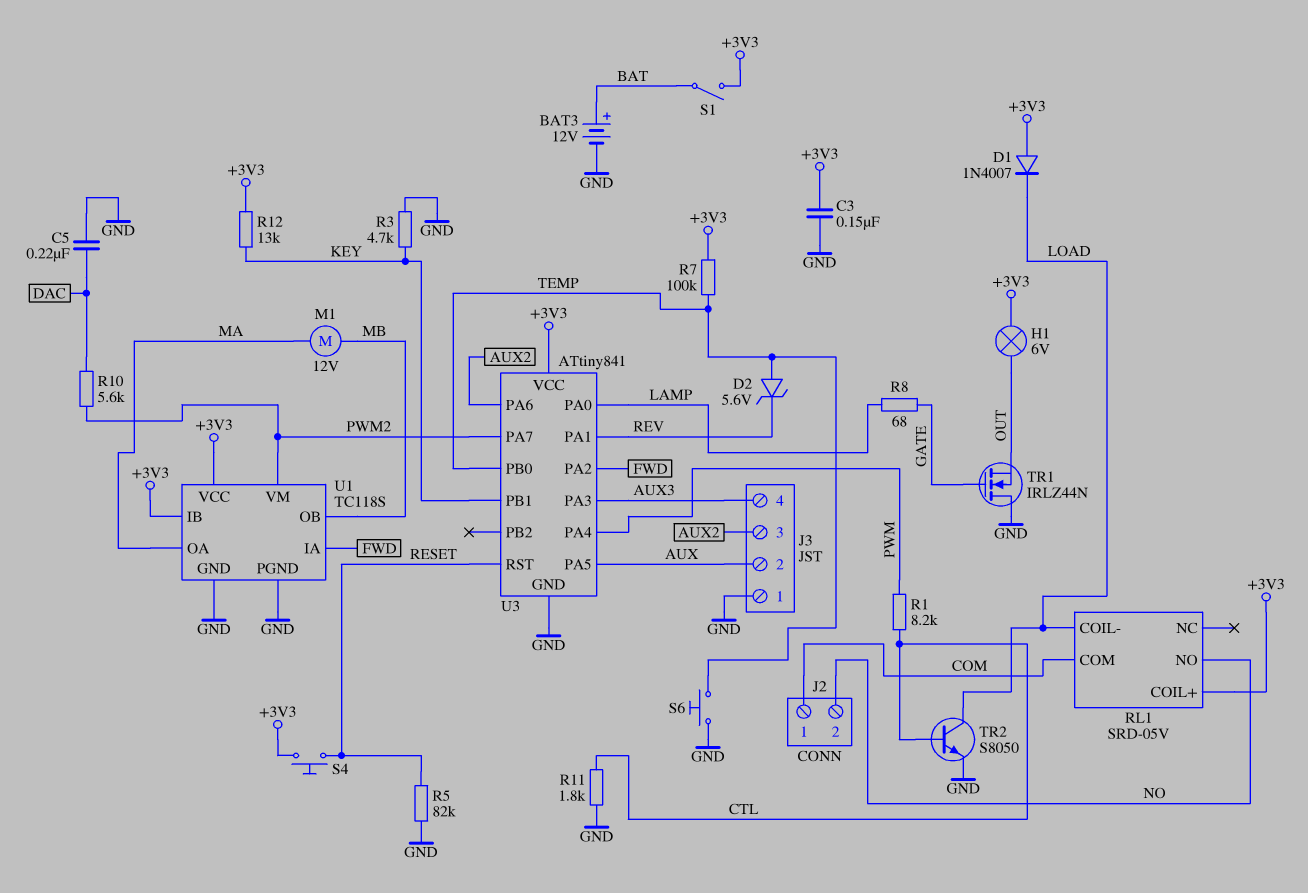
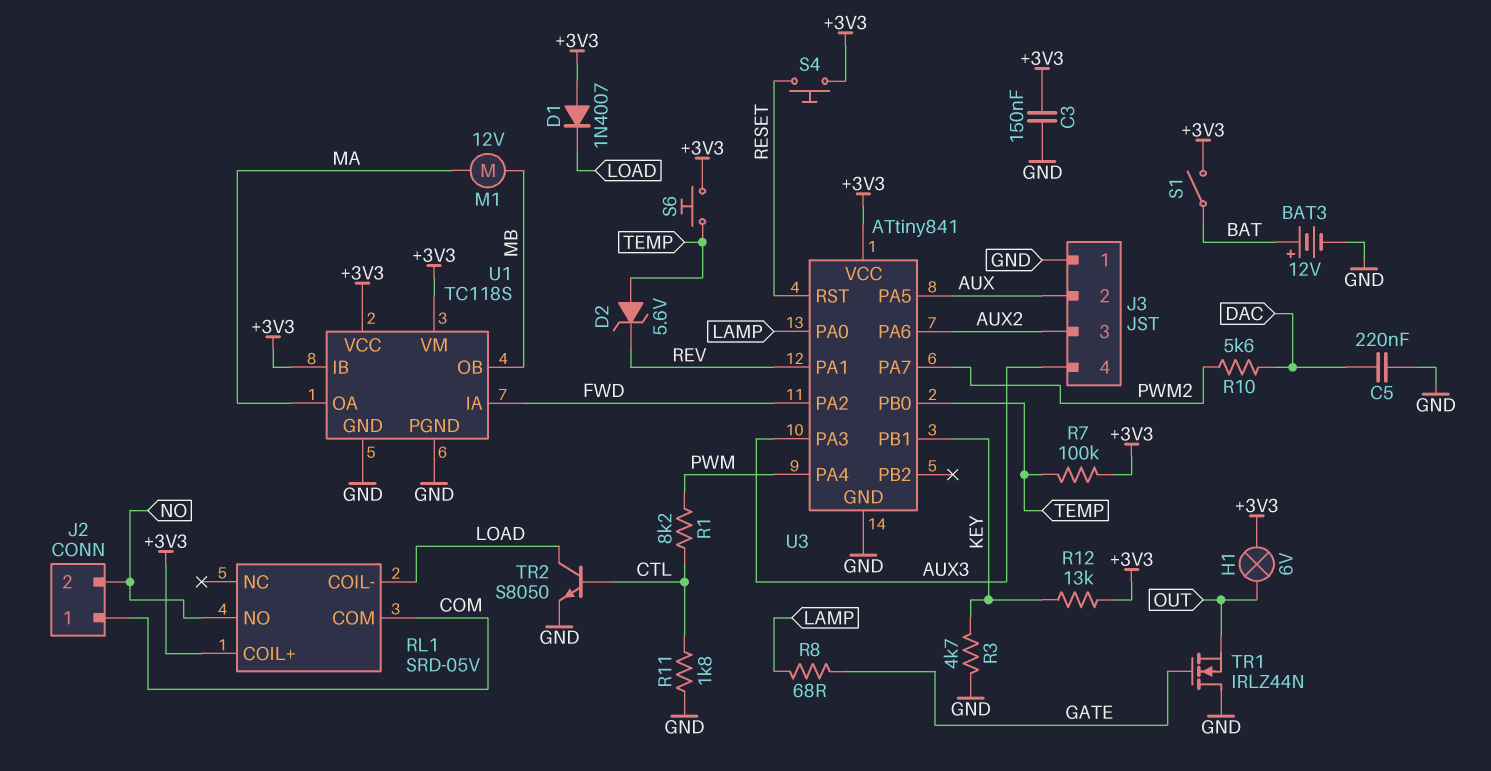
R5: 82k (GND, RESET) -> none
S6: button (GND, TEMP) -> button (+3V3, TEMP)
U1 pin VM: PWM2 -> +3V3

